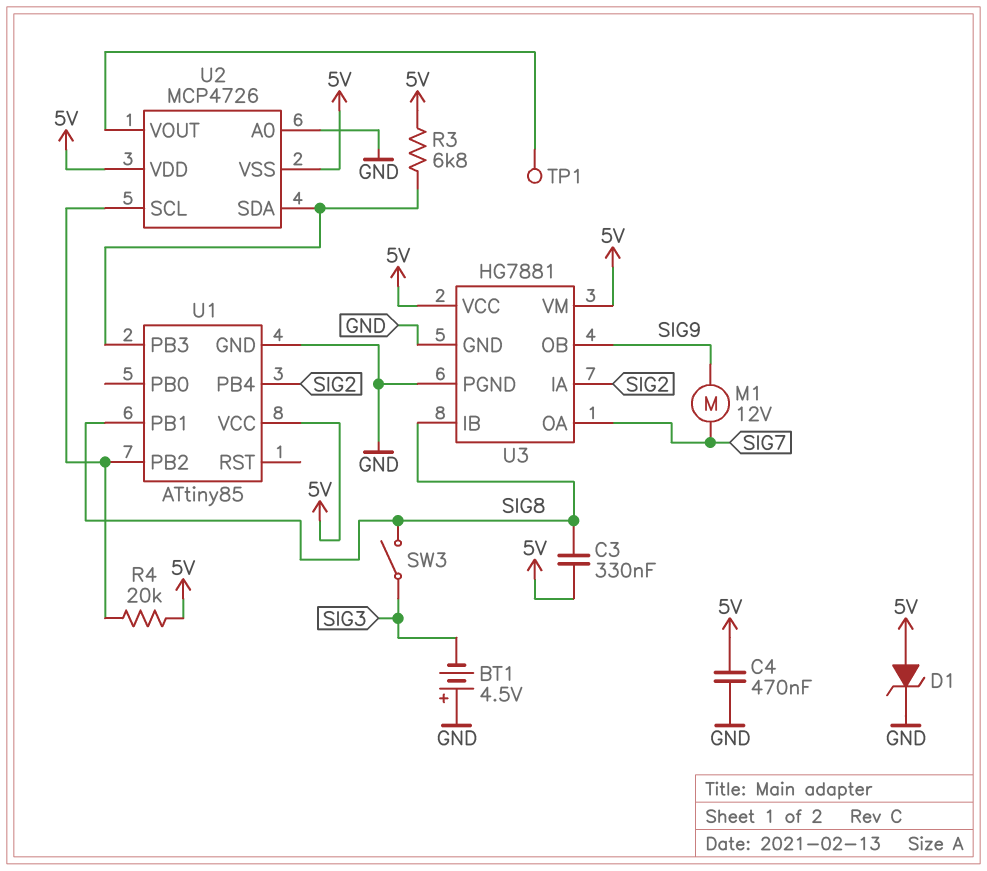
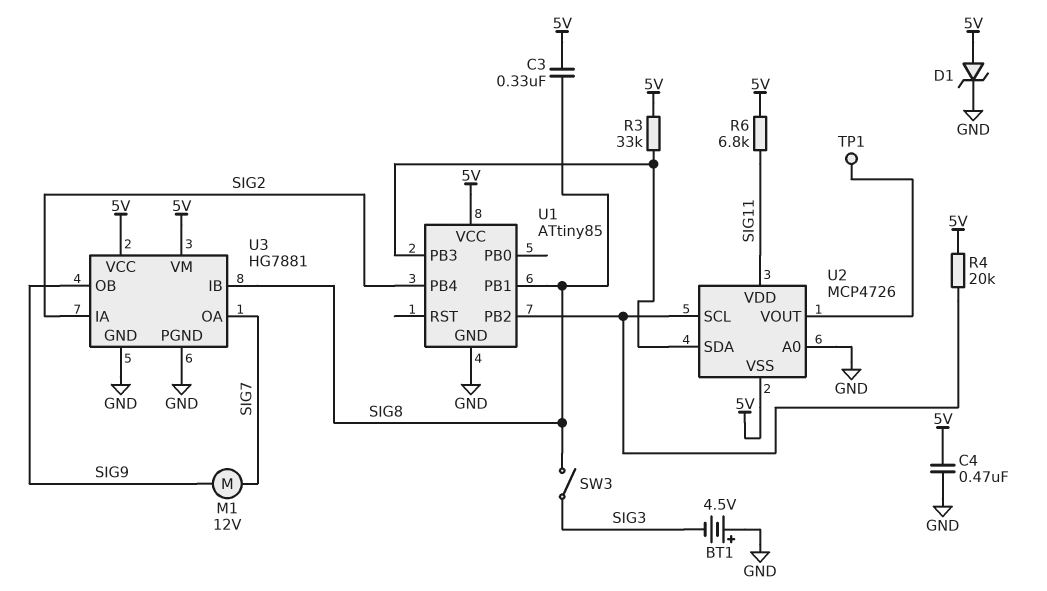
R3: 6.8k (5V, U1/PB3) -> 33k (5V, U1/PB3)
R6: none -> 6.8k (5V, SIG11)
U2 pin VDD: 5V -> SIG11

